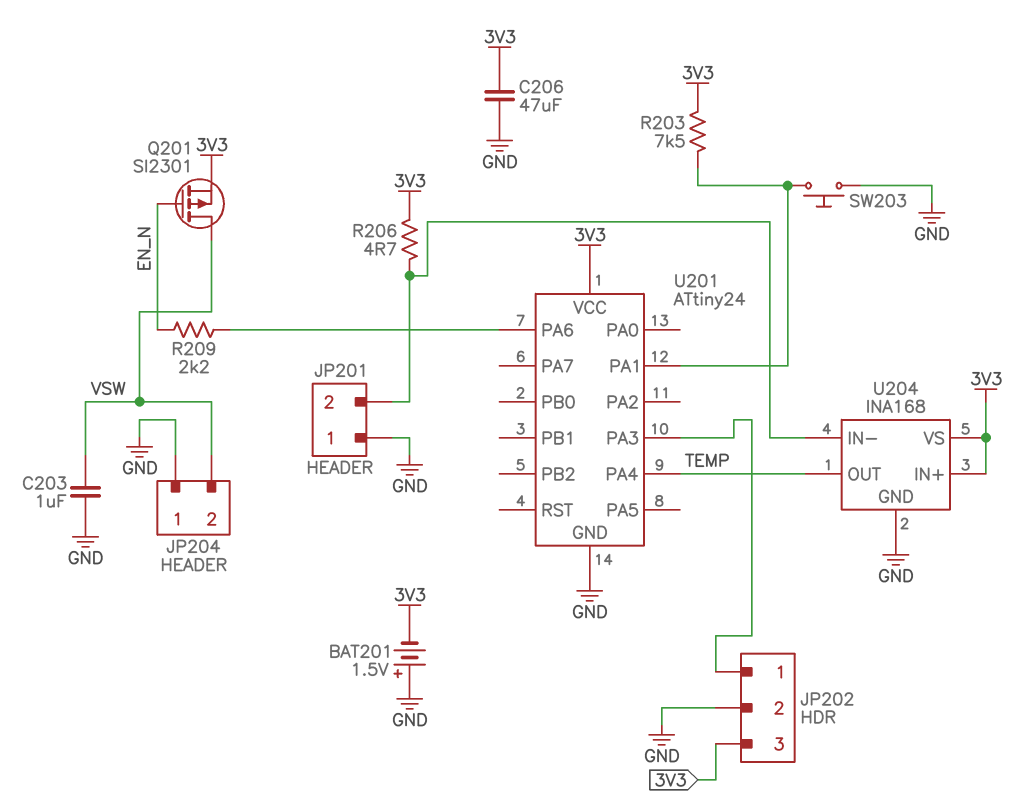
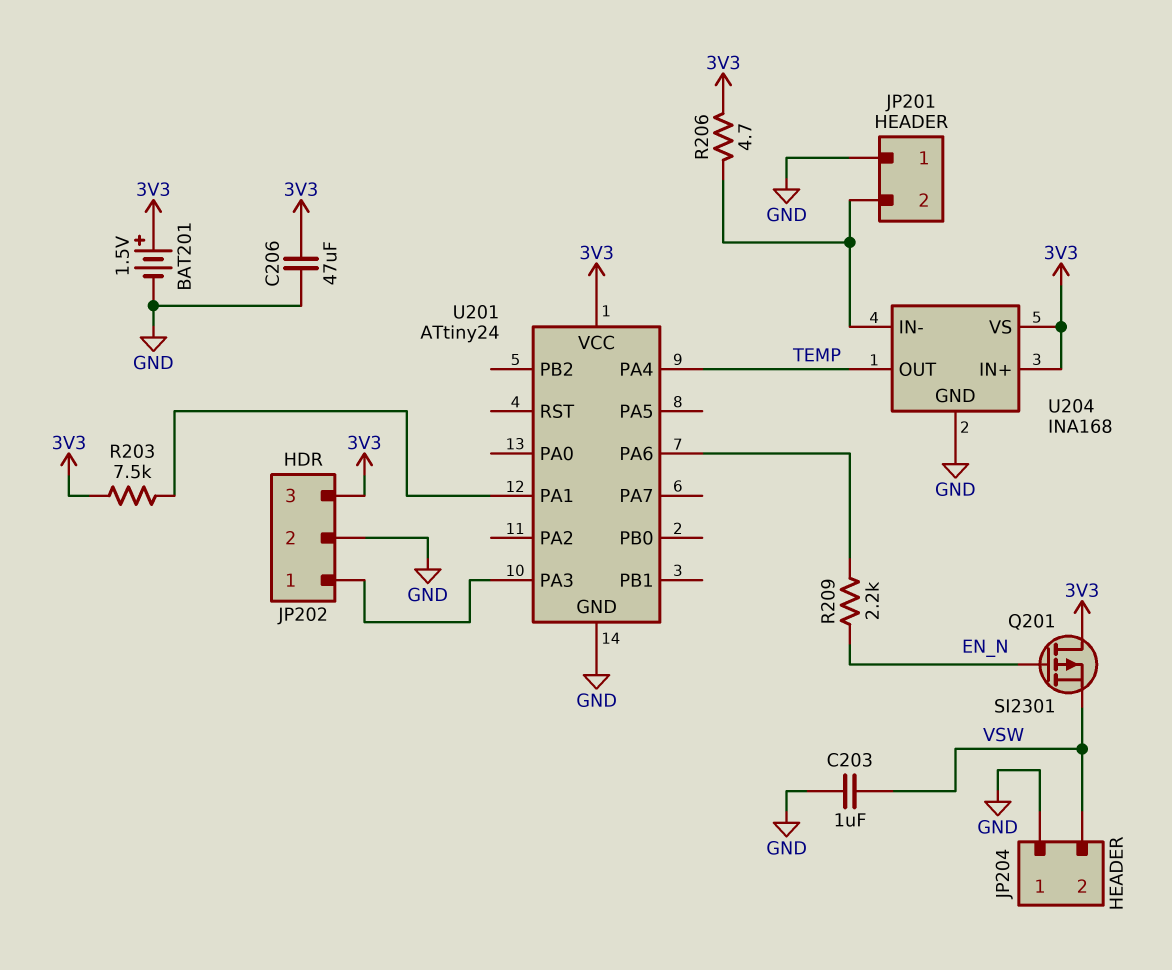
BAT201: 1.5V (plus GND, minus 3V3) -> 1.5V (plus 3V3, minus GND)
Q201: PMOS SI2301 (G EN_N, D VSW, S 3V3) -> PMOS SI2301 (G EN_N, D 3V3, S VSW)
SW203: button (GND, U201/PA1) -> none

